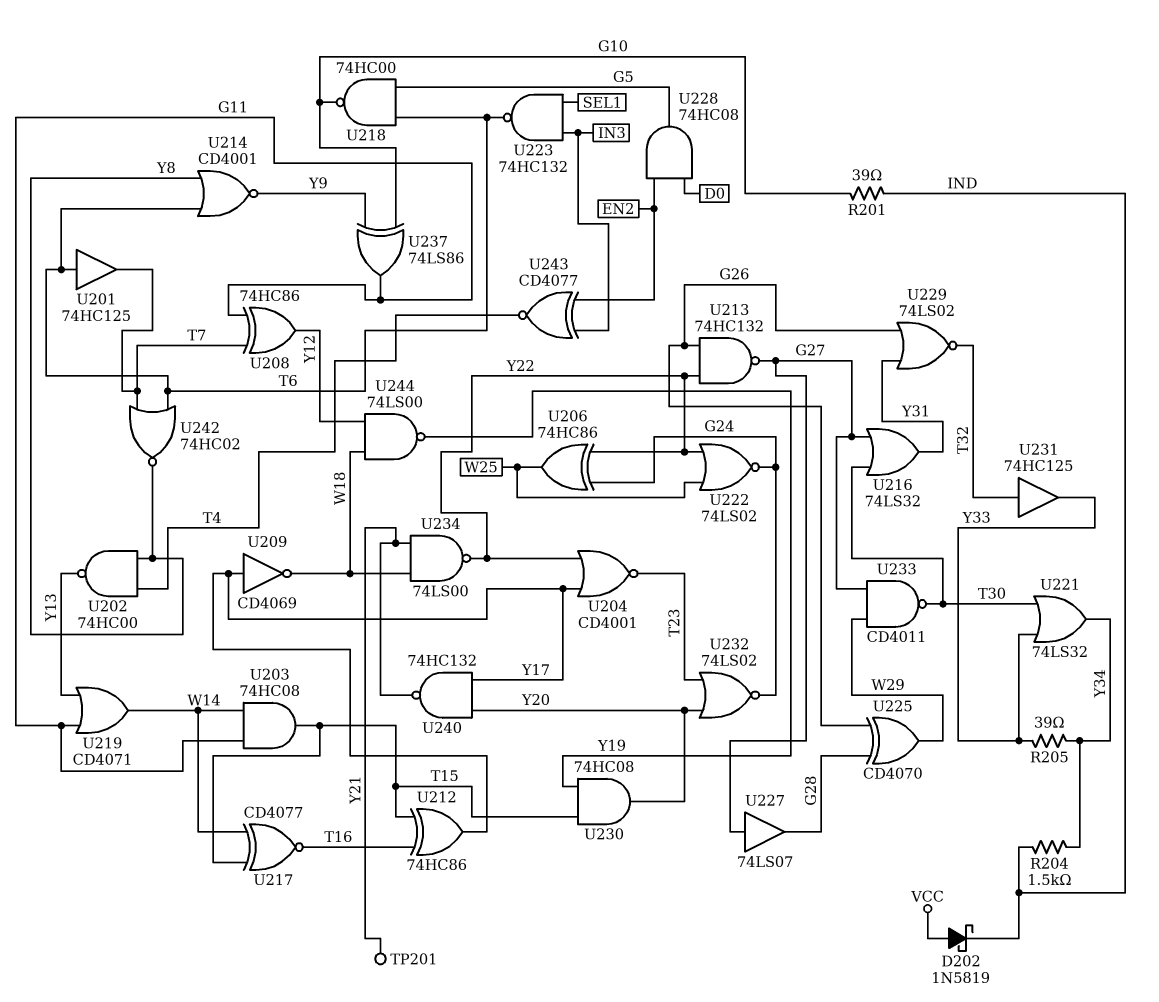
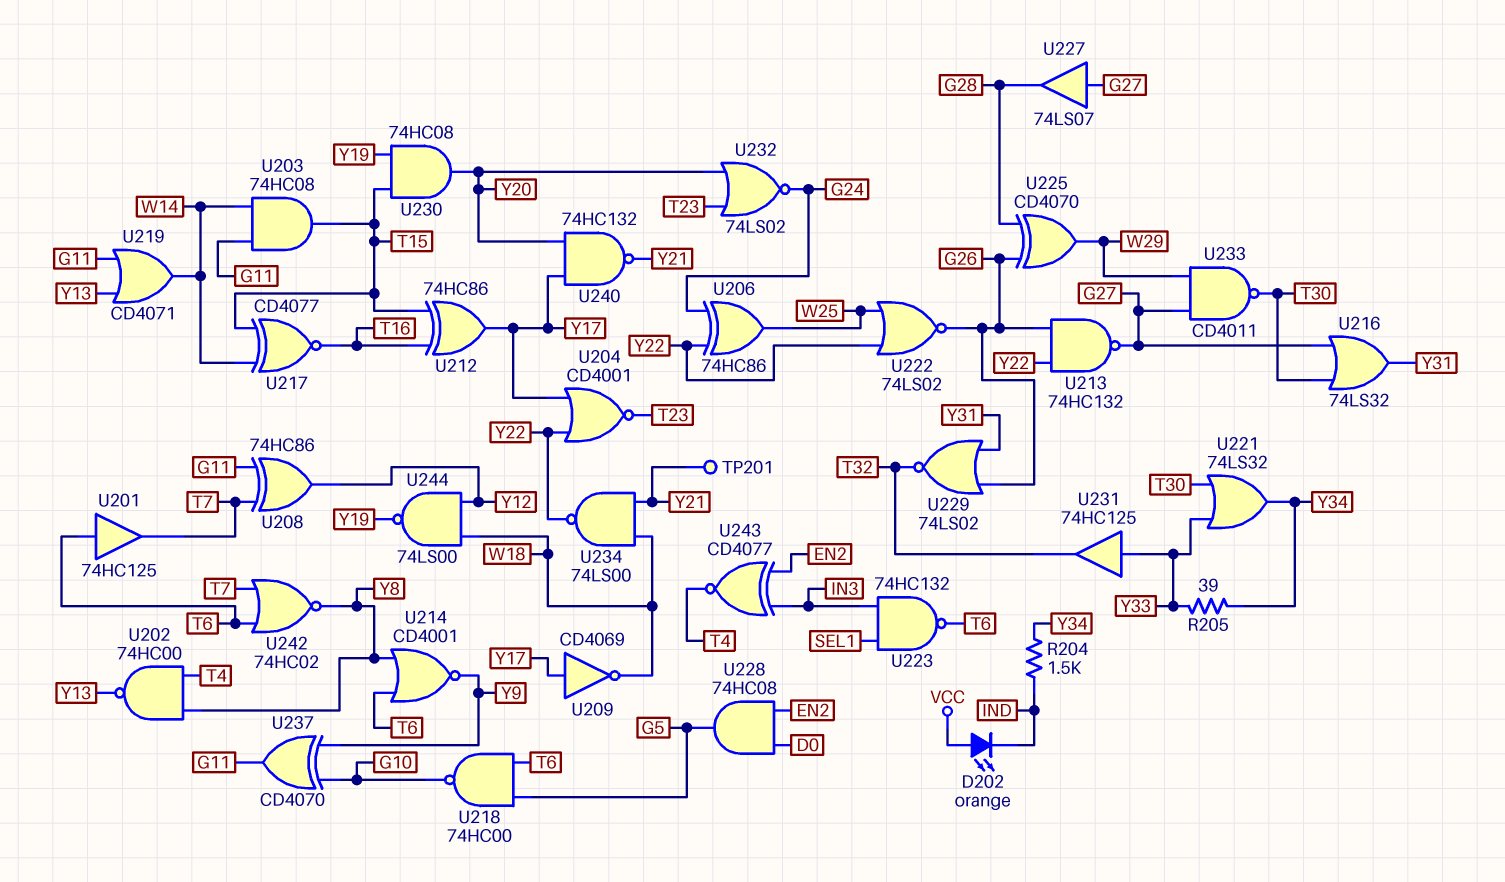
D202: schottky 1N5819 (A VCC, K IND) -> LED orange (A VCC, K IND)
R201: 39 (G10, IND) -> none
U222: NOR 74LS02 (in W25, in Y22, out G24) -> NOR 74LS02 (in W25, in Y22, out G26)
U231: buffer 74HC125 (in T32, out Y33) -> buffer 74HC125 (in Y33, out T32)
U237: XOR 74LS86 (in G10, in Y9, out G11) -> XOR CD4070 (in G10, in Y9, out G11)

